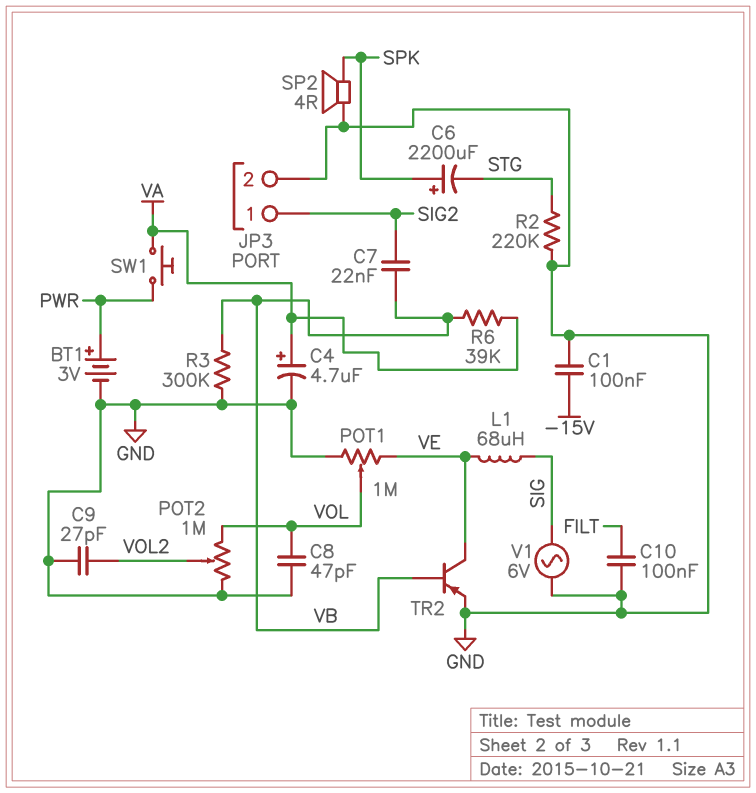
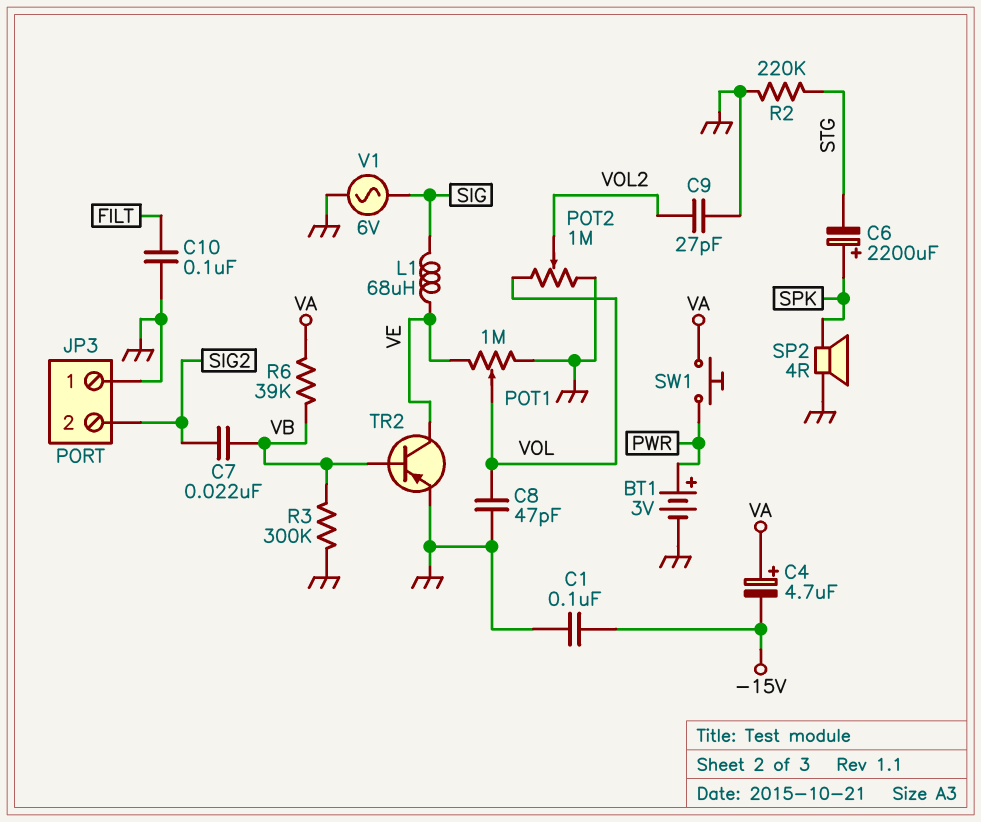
C4: 4.7uF (plus VA, minus GND) -> 4.7uF (plus VA, minus -15V)
JP3 pin 1: SIG2 -> GND
JP3 pin 2: GND -> SIG2

